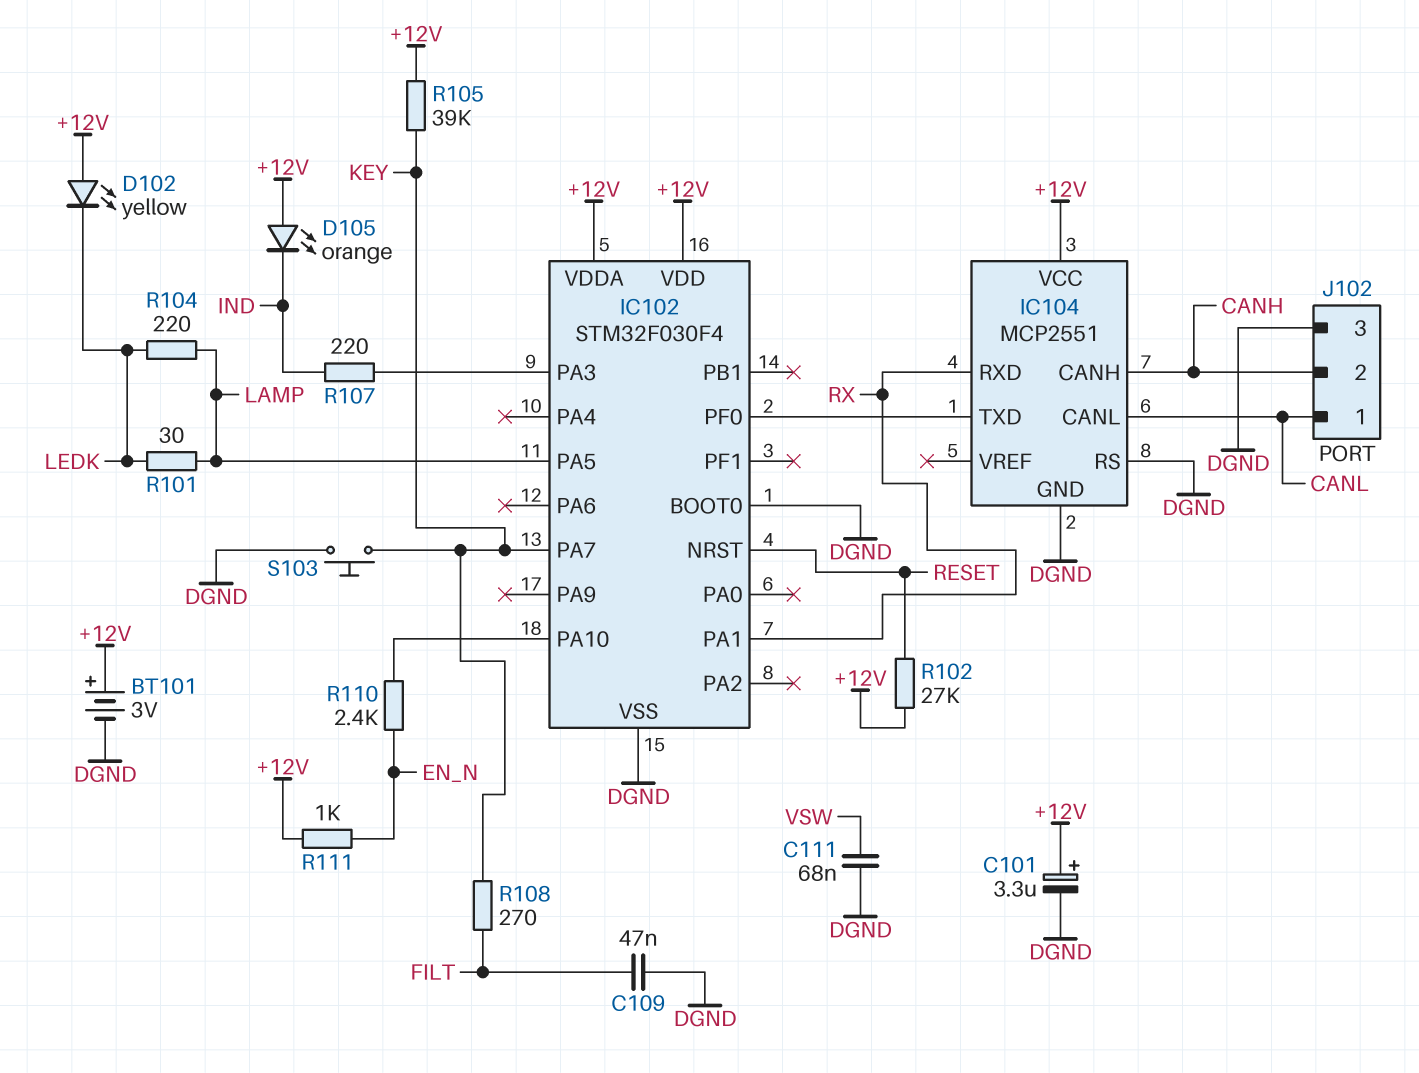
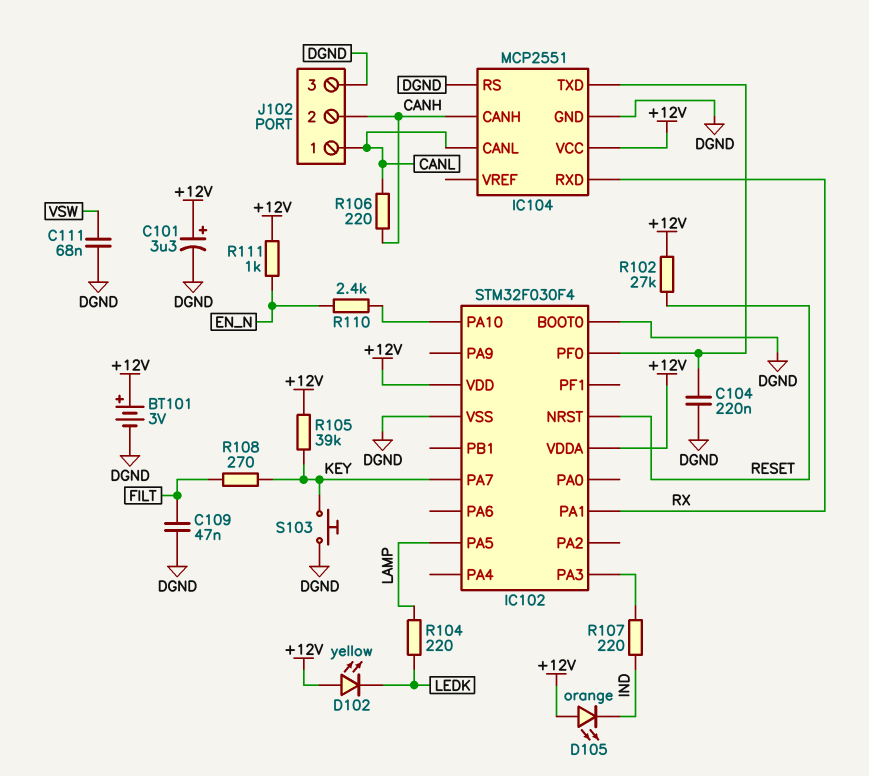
C104: none -> 220nF (DGND, IC102/PF0)
R101: 30 (LAMP, LEDK) -> none
R106: none -> 220 (CANH, CANL)

